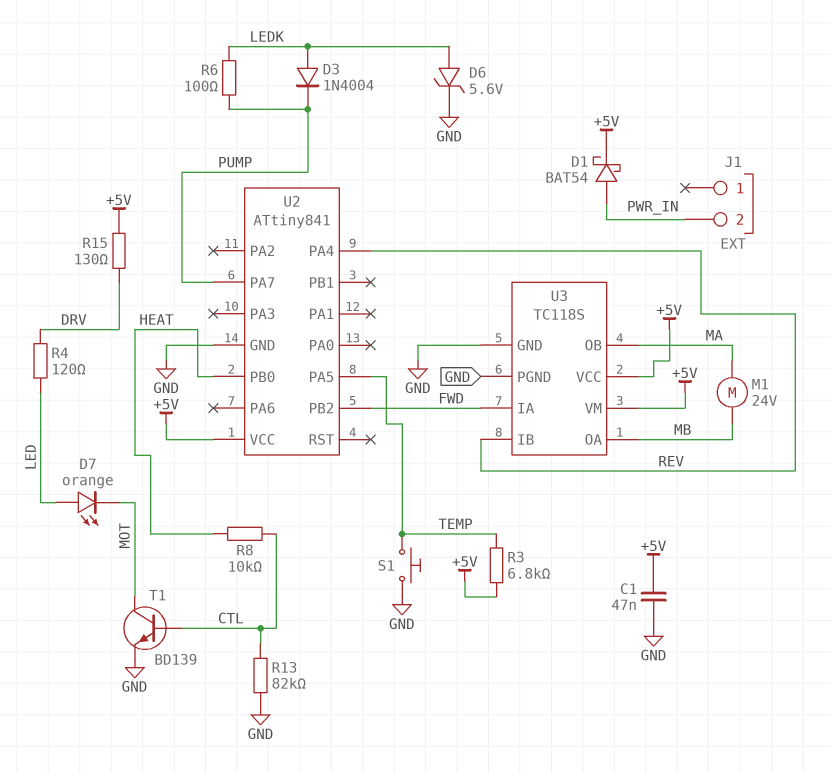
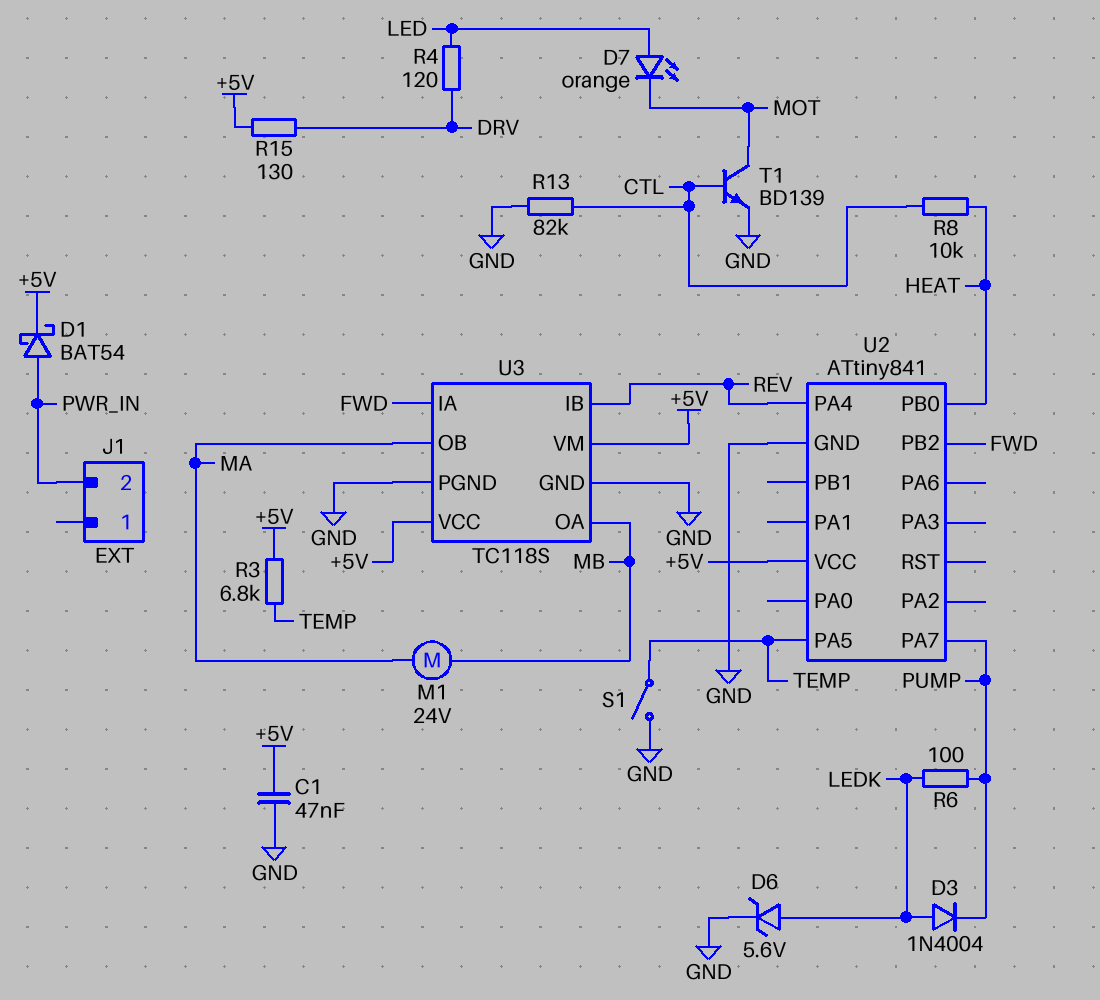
S1: button (GND, TEMP) -> switch (GND, TEMP)

